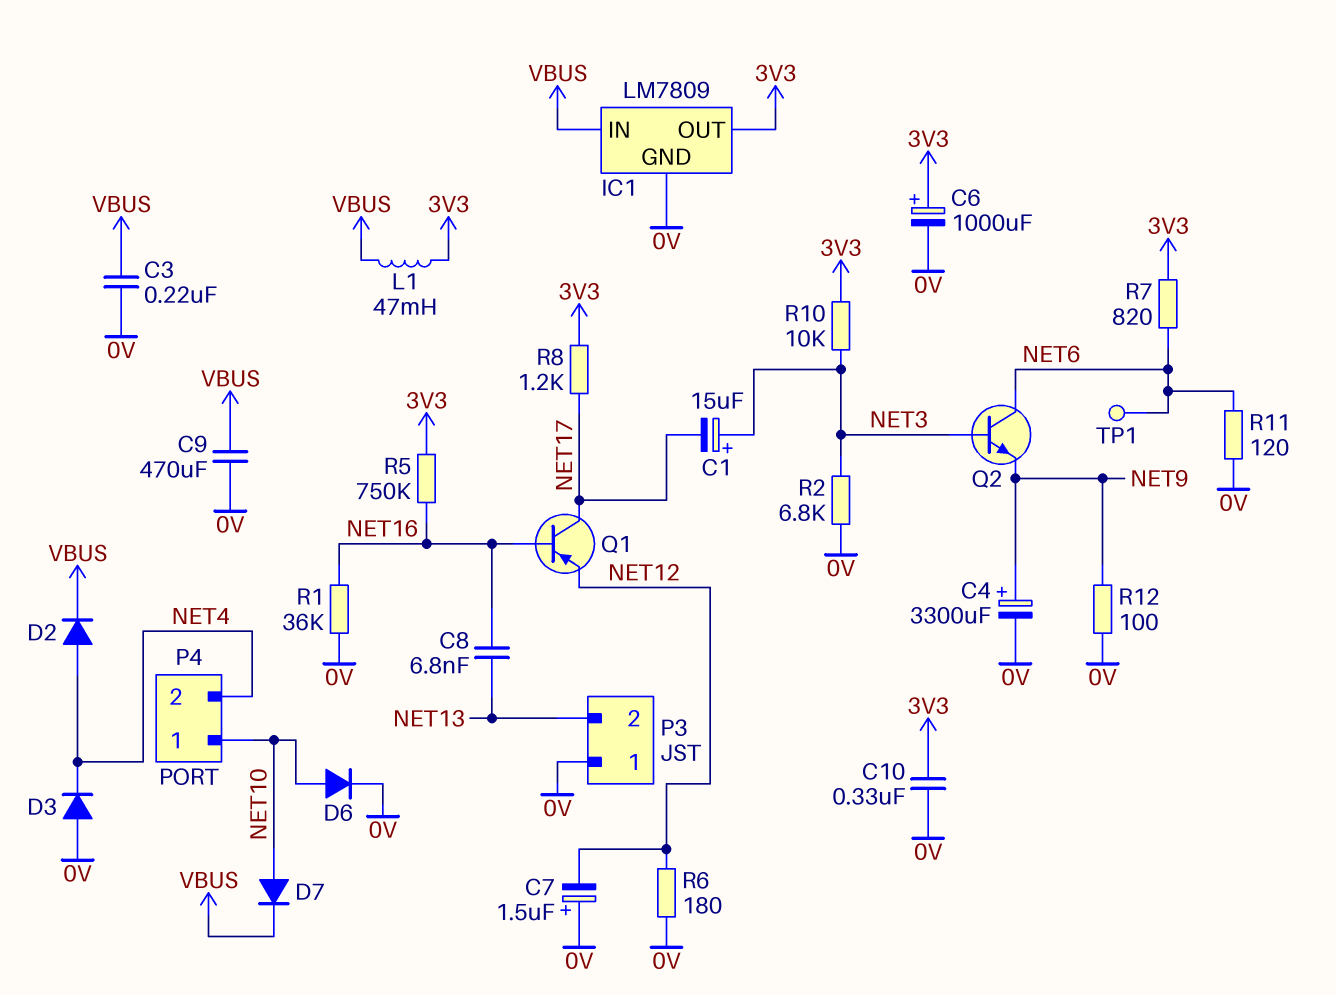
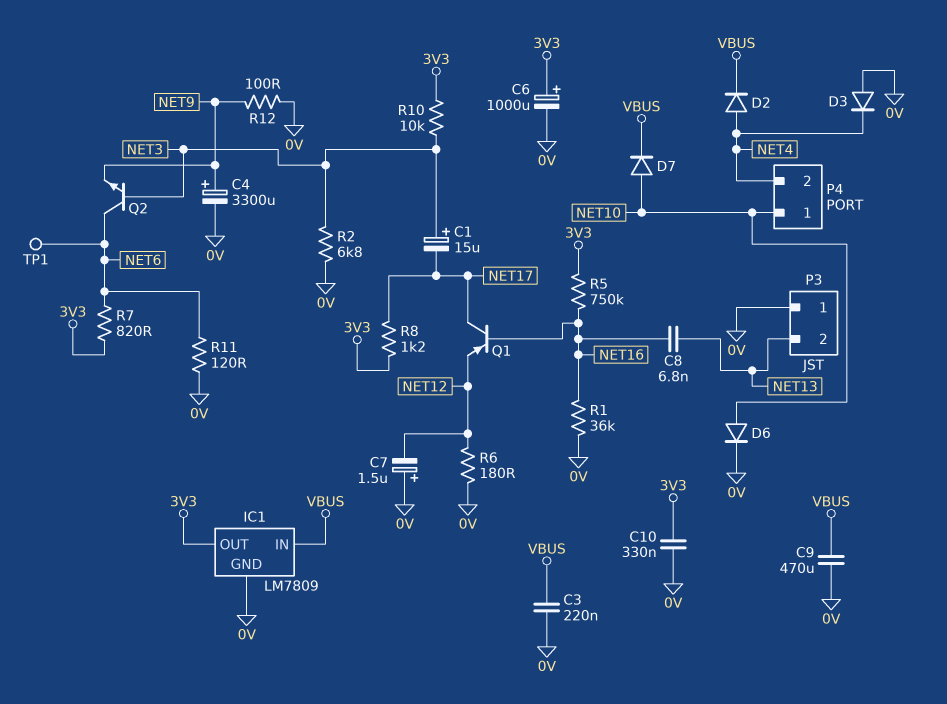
L1: 47mH (3V3, VBUS) -> none

